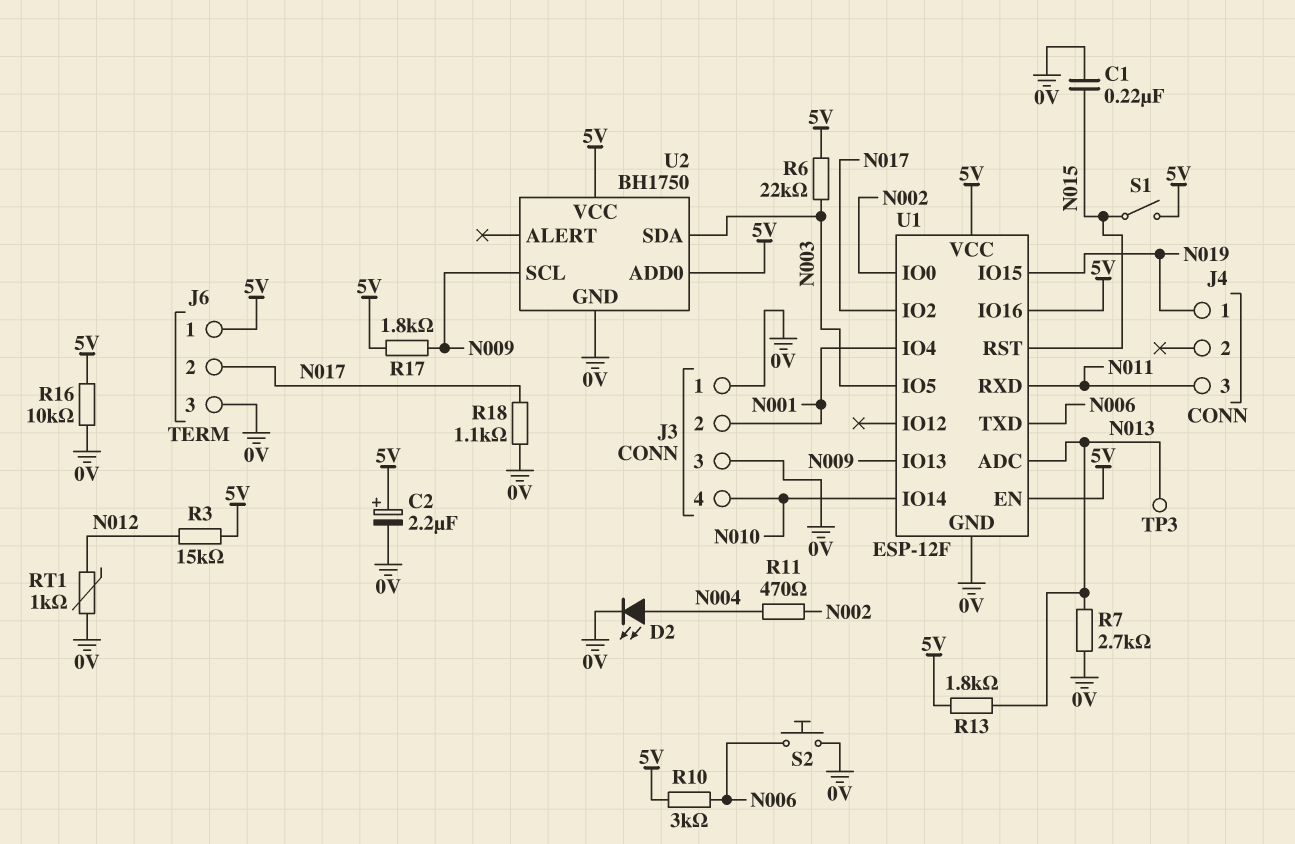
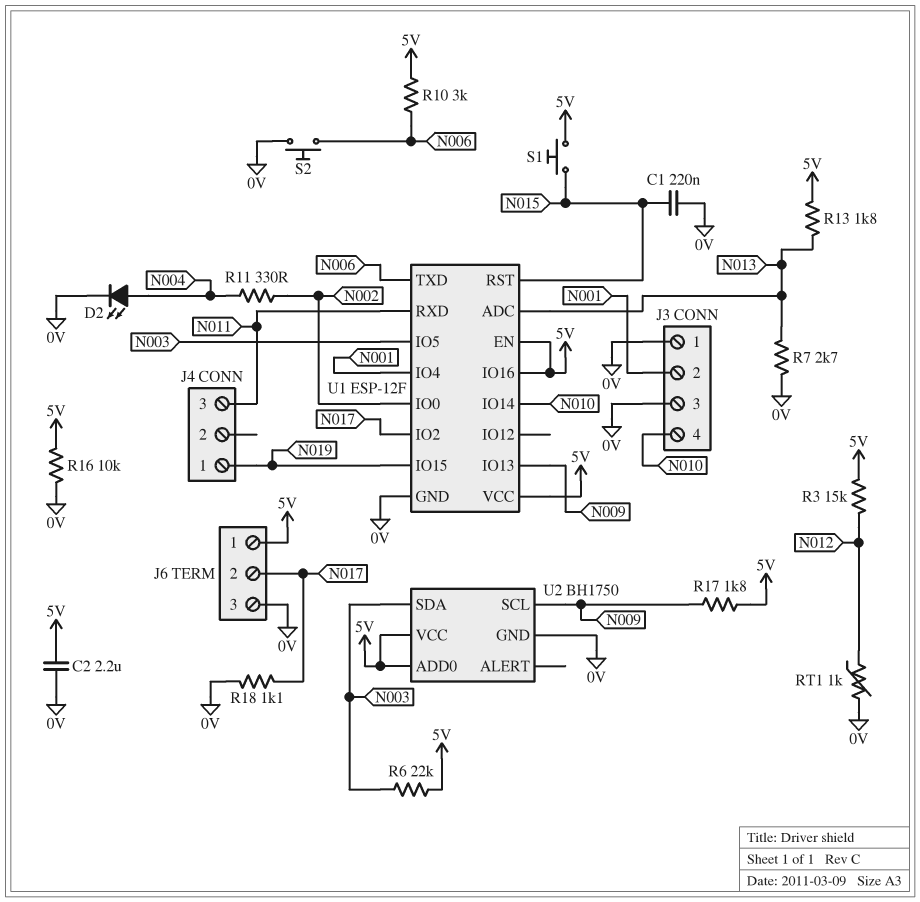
C2: 2.2uF (plus 5V, minus 0V) -> 2.2uF (0V, 5V)
R11: 470 (N002, N004) -> 330 (N002, N004)
S1: switch (5V, N015) -> button (5V, N015)
TP3: test point (N013) -> none

